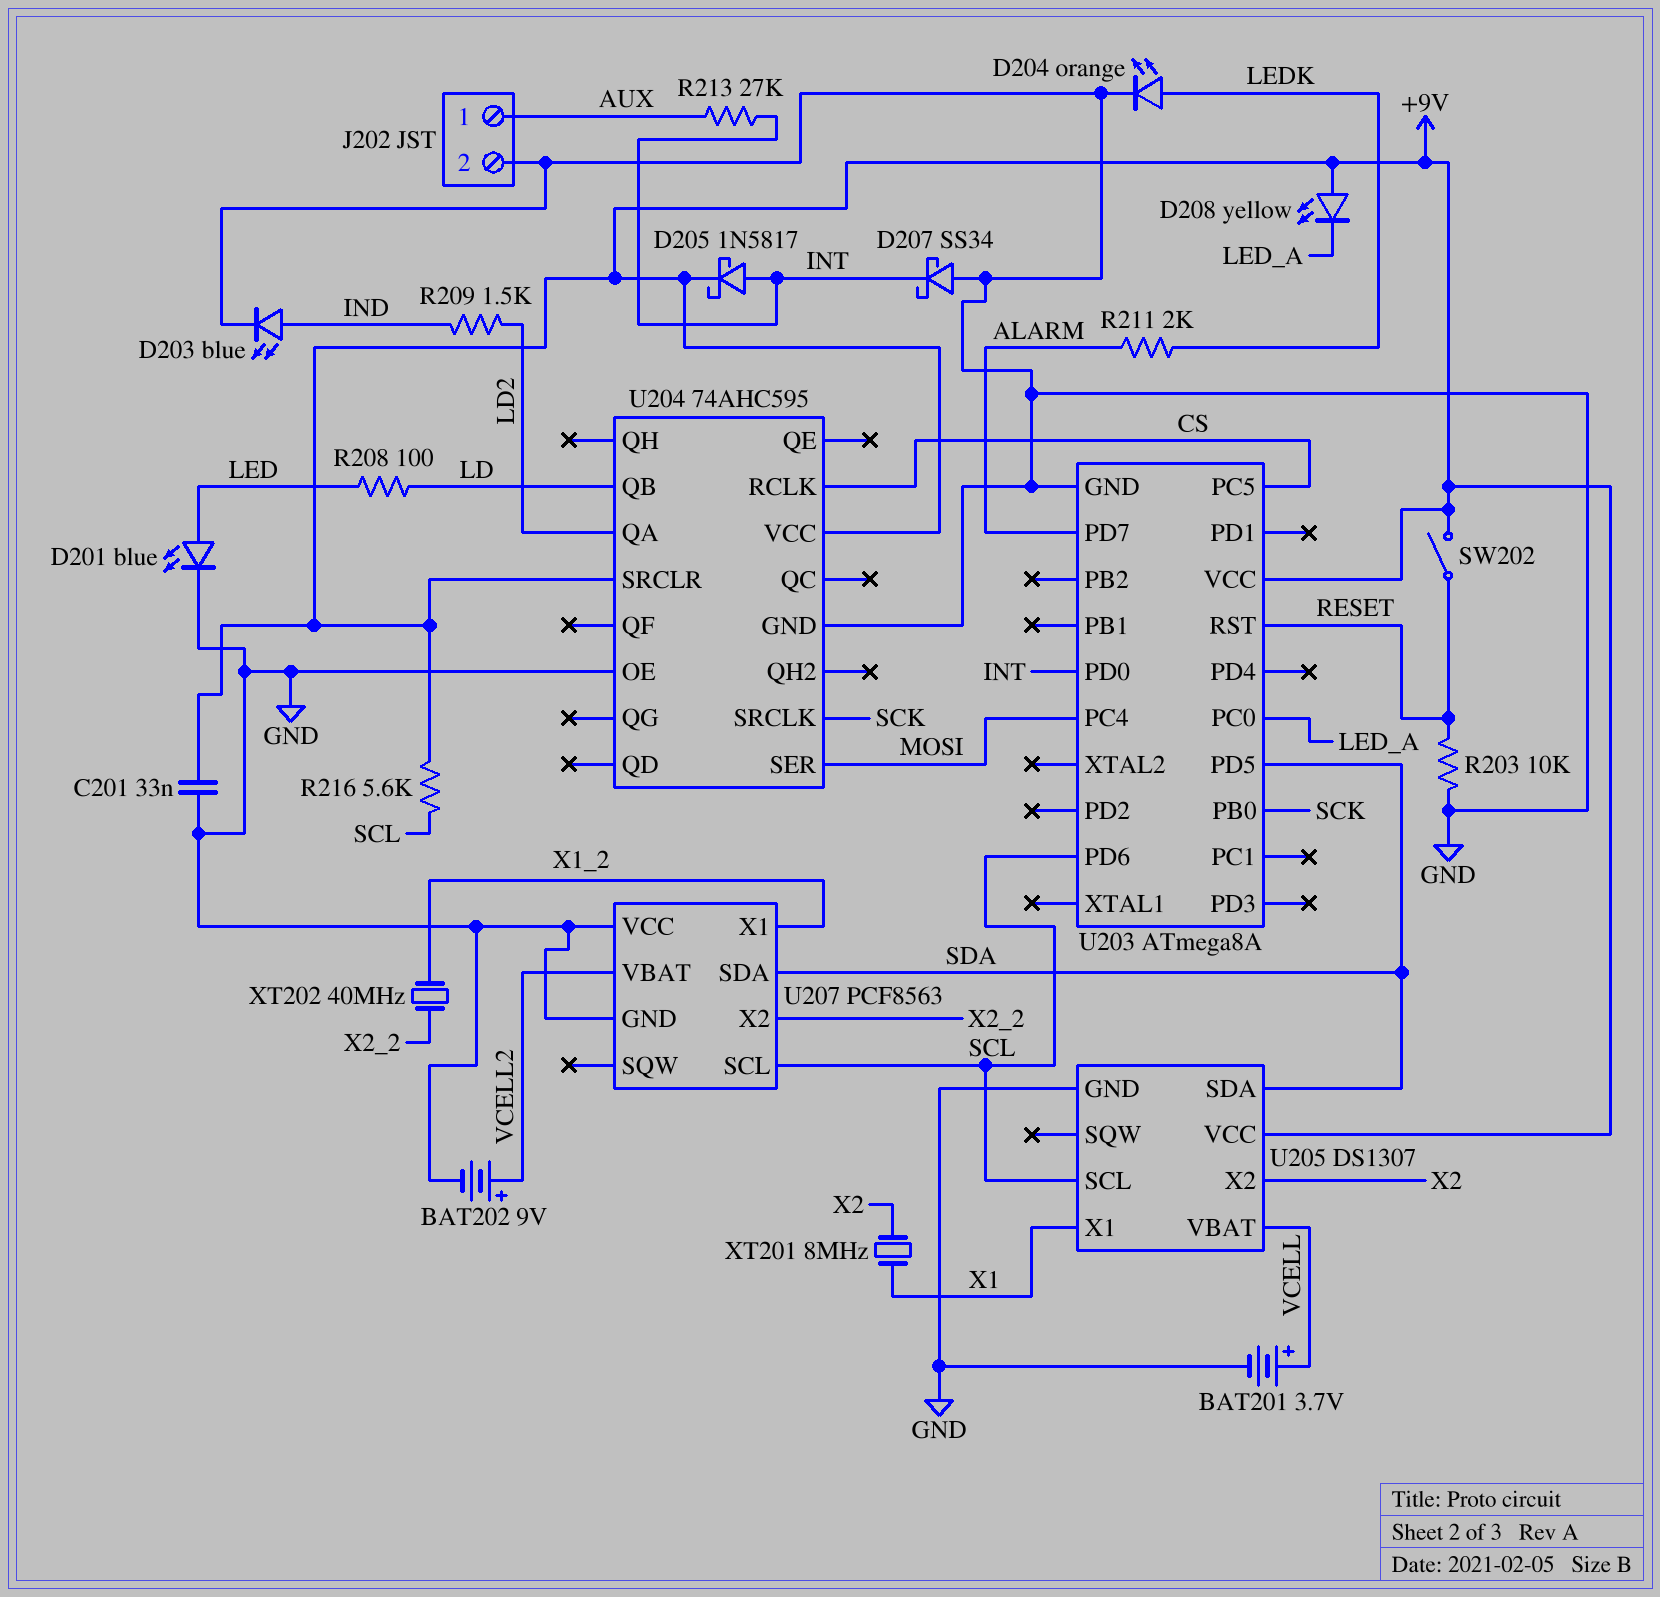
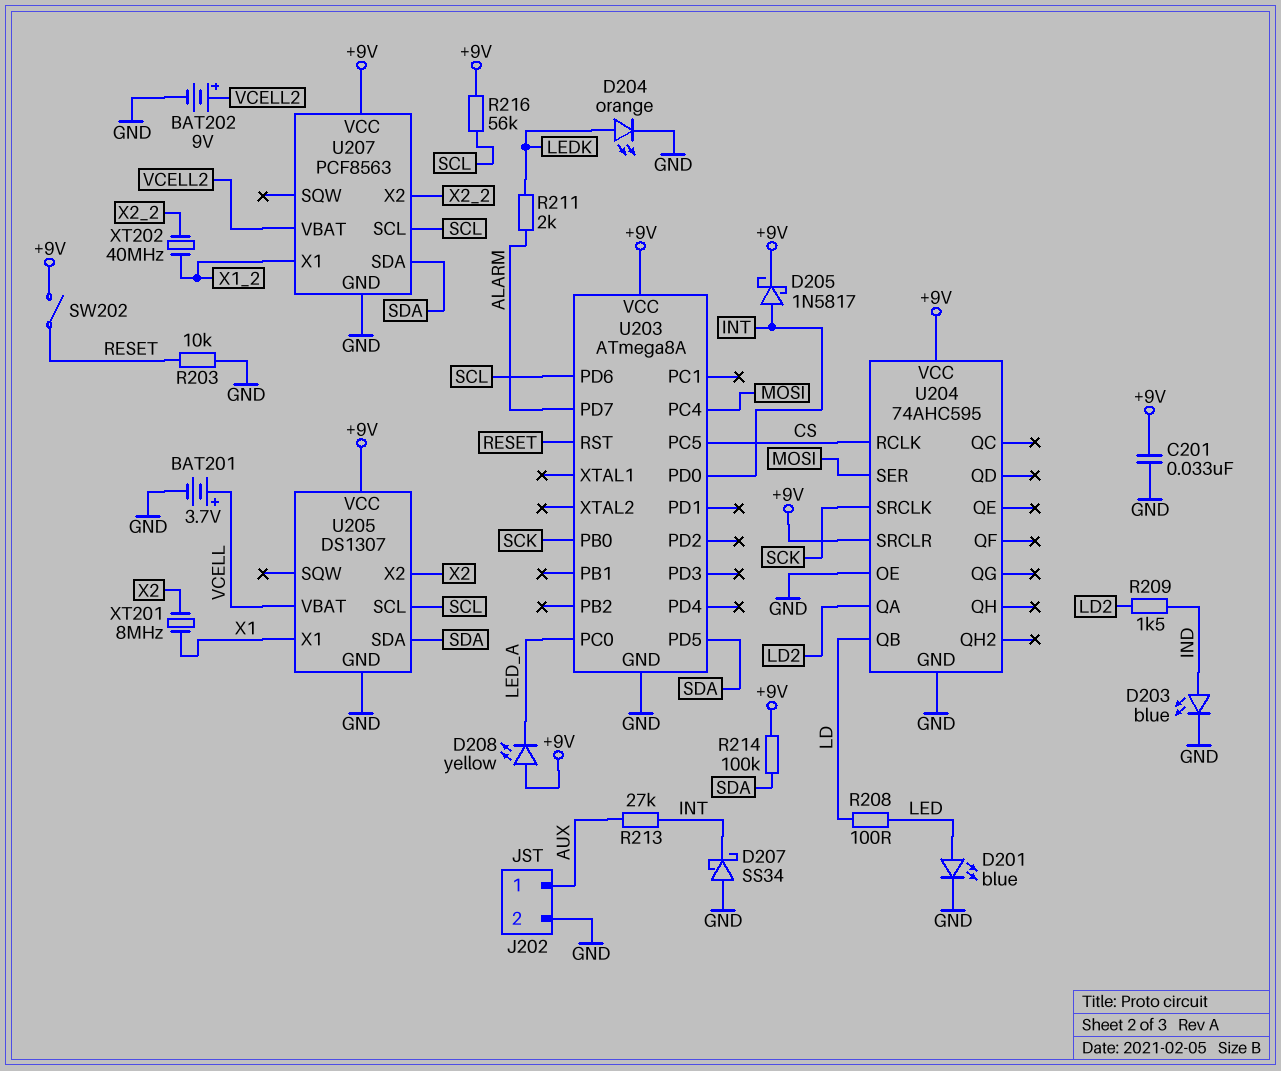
R214: none -> 100k (+9V, SDA)
R216: 5.6k (+9V, SCL) -> 56k (+9V, SCL)
U207 pin VCC: GND -> +9V

